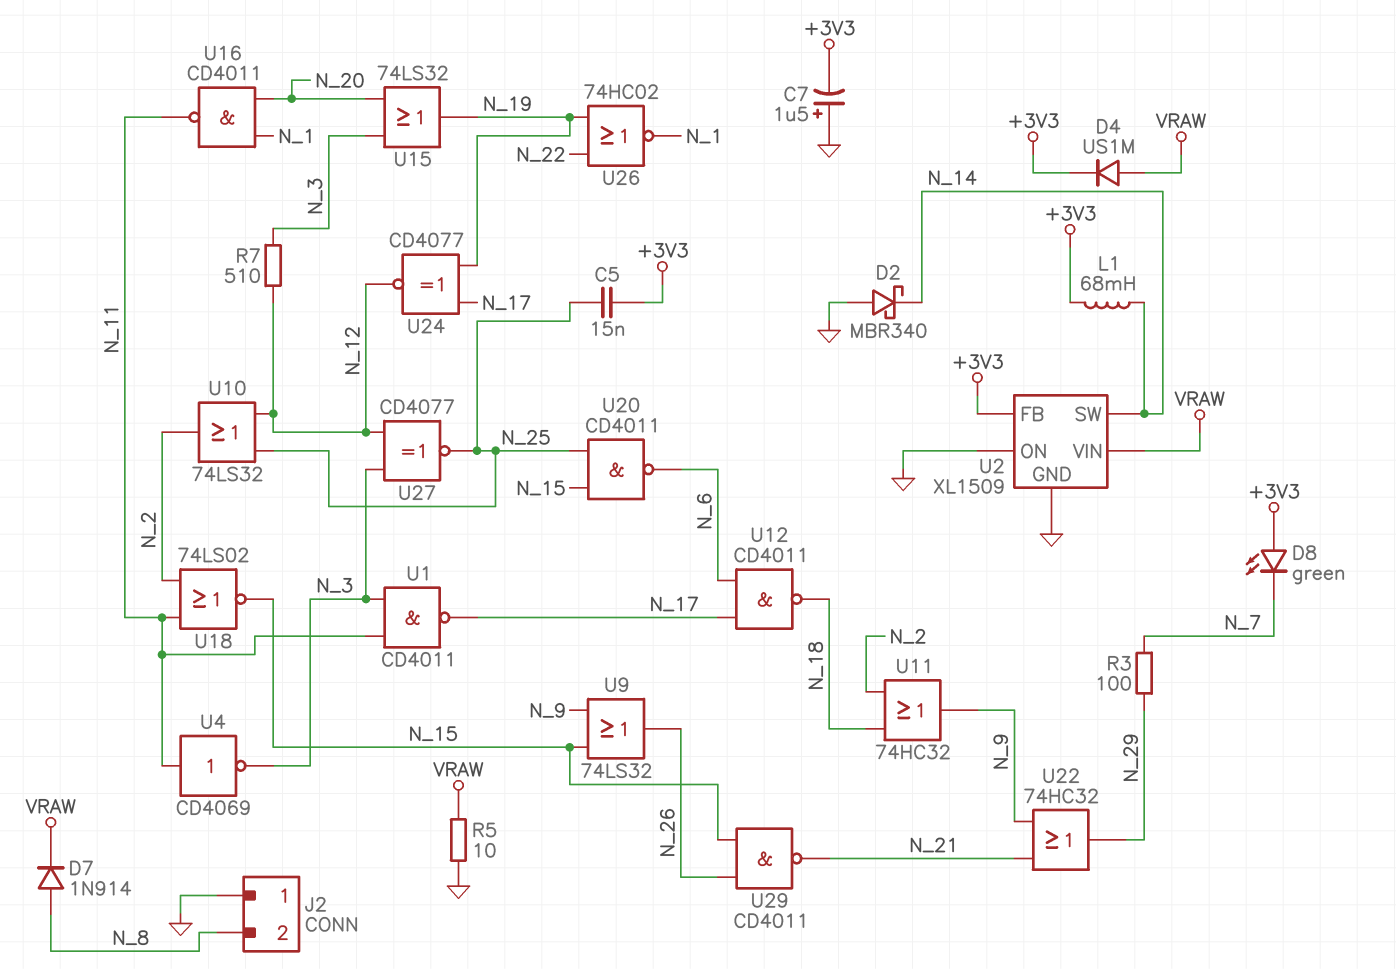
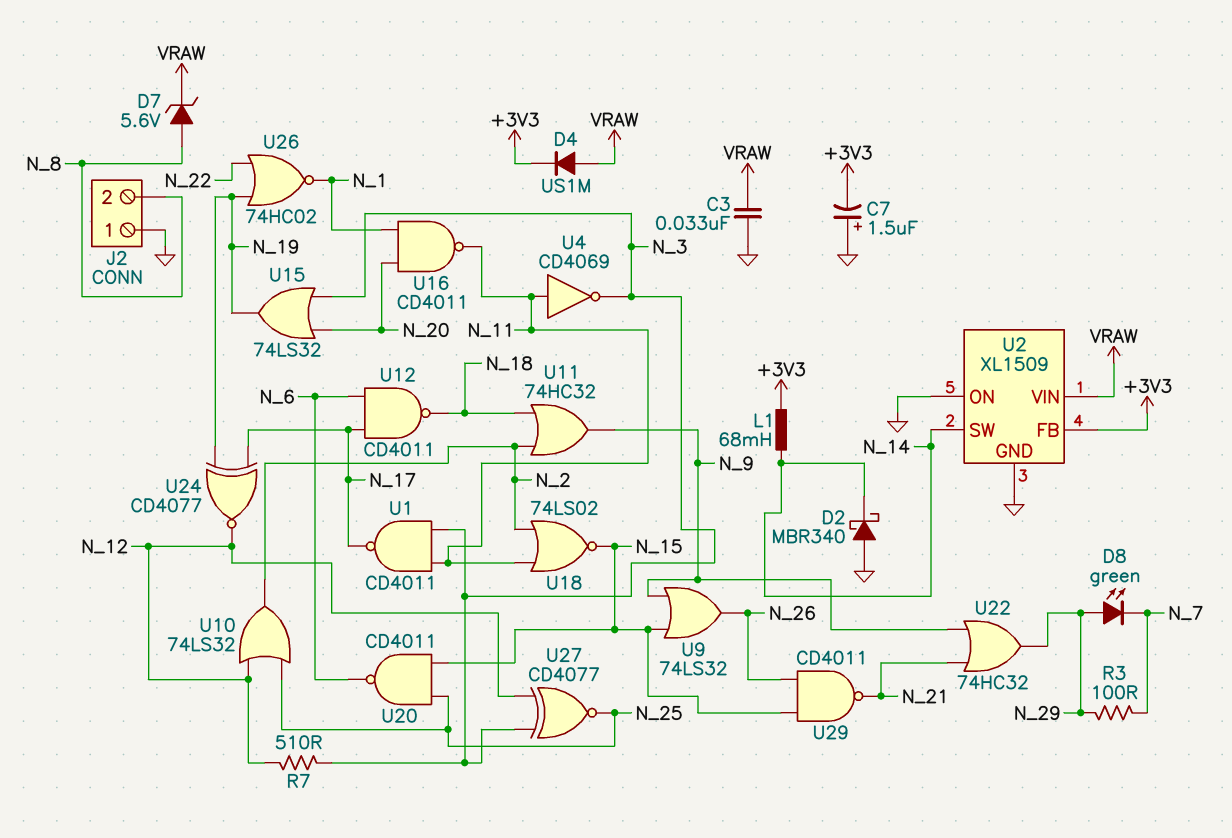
C3: none -> 33nF (GND, VRAW)
C5: 15nF (+3V3, N_25) -> none
D7: diode 1N914 (A N_8, K VRAW) -> zener 5.6V (A N_8, K VRAW)
D8: LED green (A +3V3, K N_7) -> LED green (A N_29, K N_7)
R5: 10 (GND, VRAW) -> none

